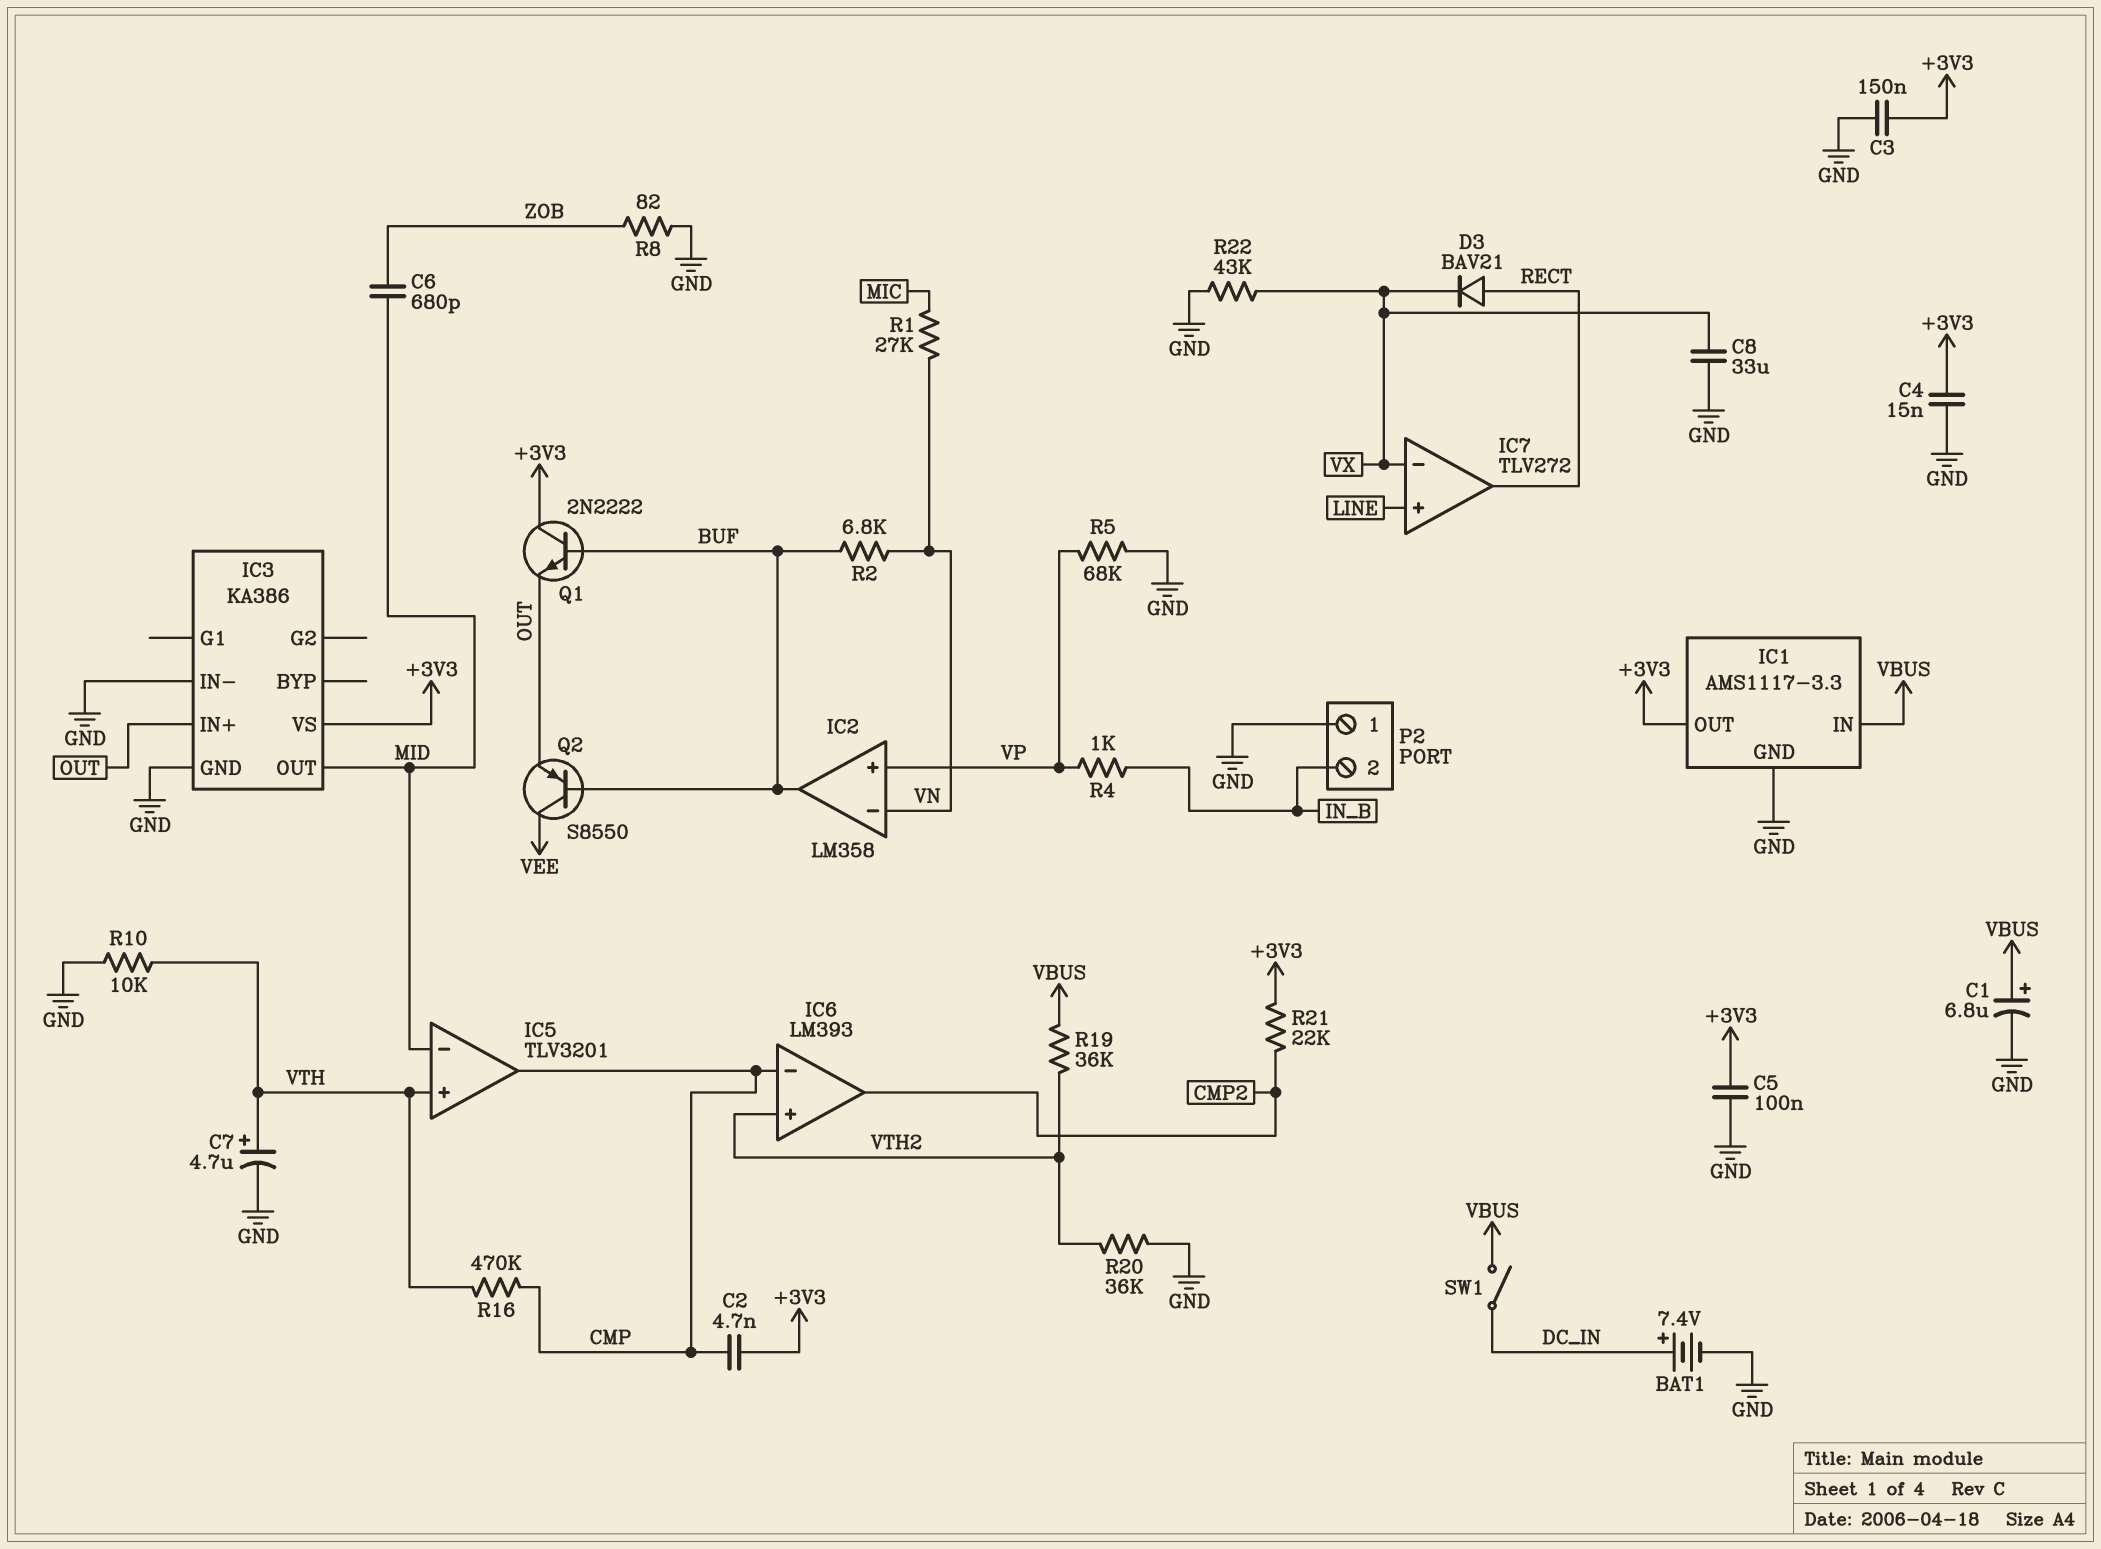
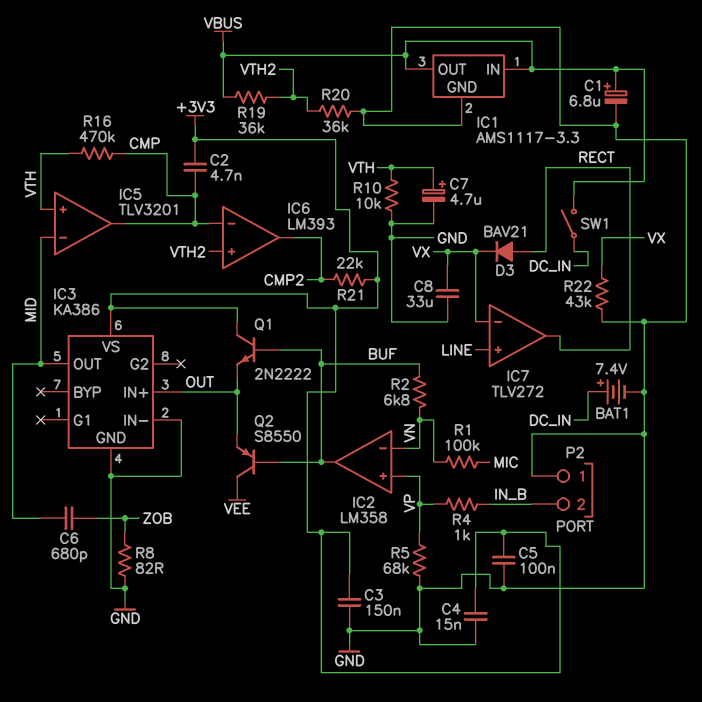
IC1 pin OUT: +3V3 -> VBUS
R1: 27k (MIC, VN) -> 100k (MIC, VN)

